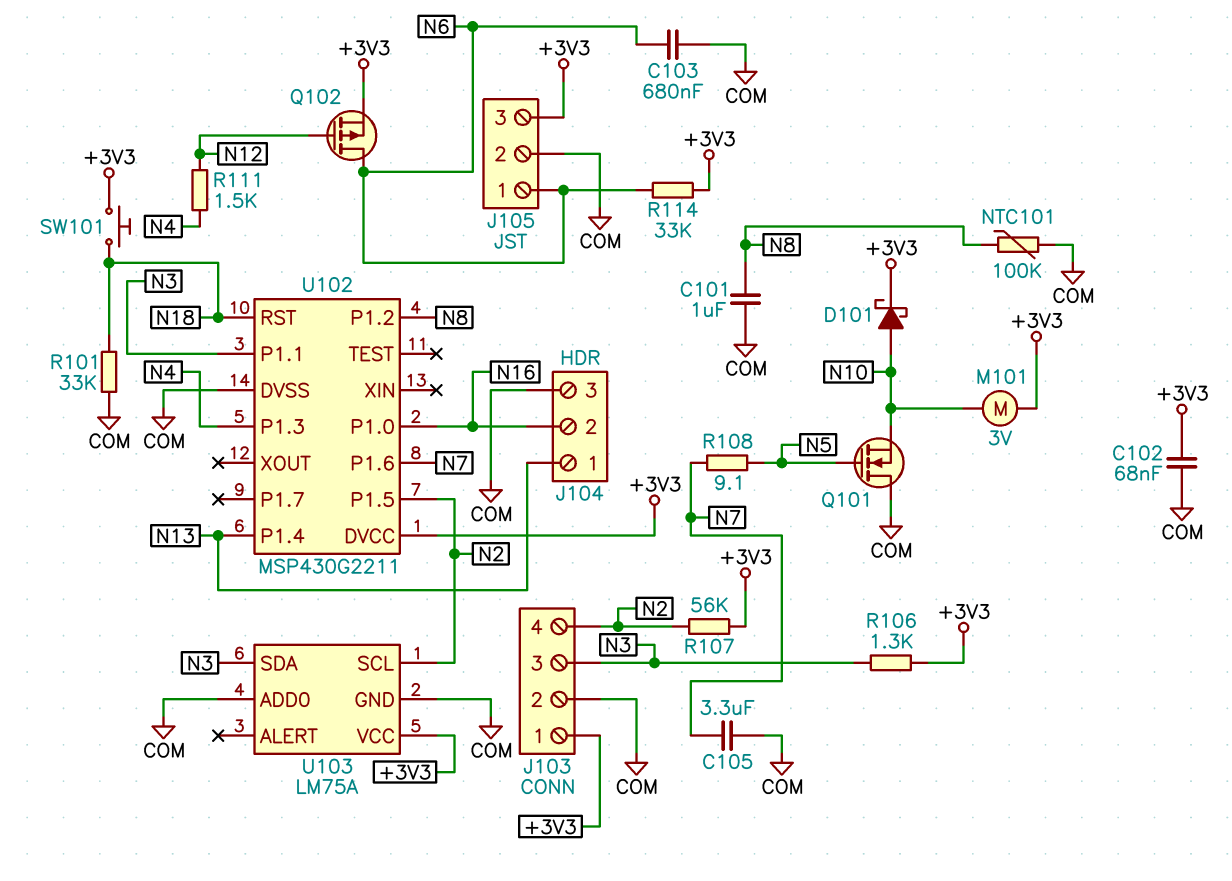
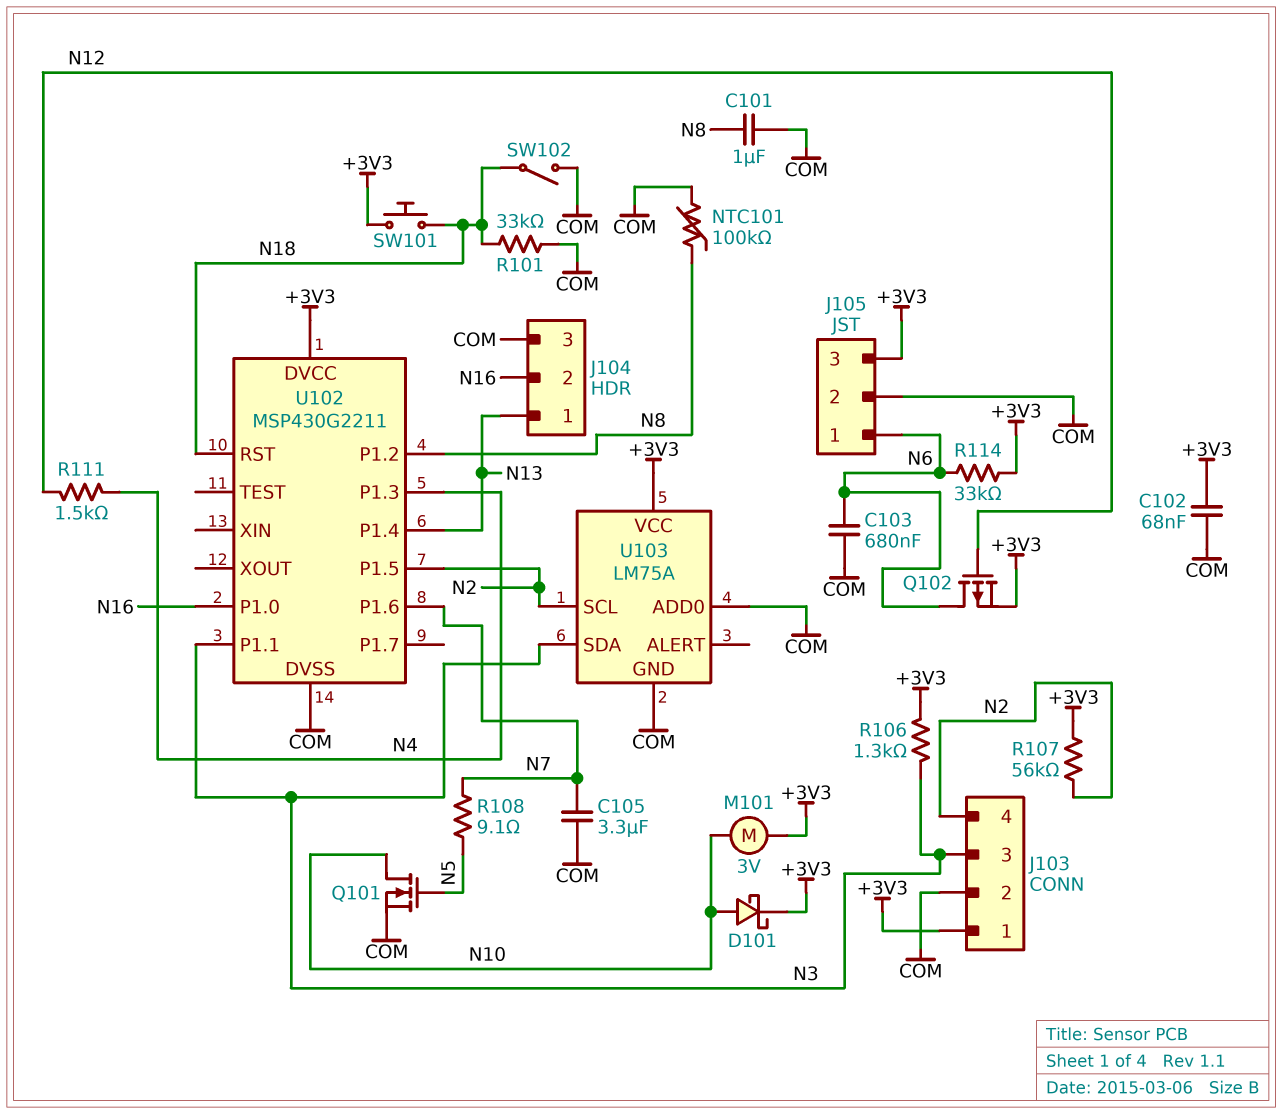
Q101: NMOS (G N5, D COM, S N10) -> NMOS (G N5, D N10, S COM)
SW102: none -> switch (COM, N18)

